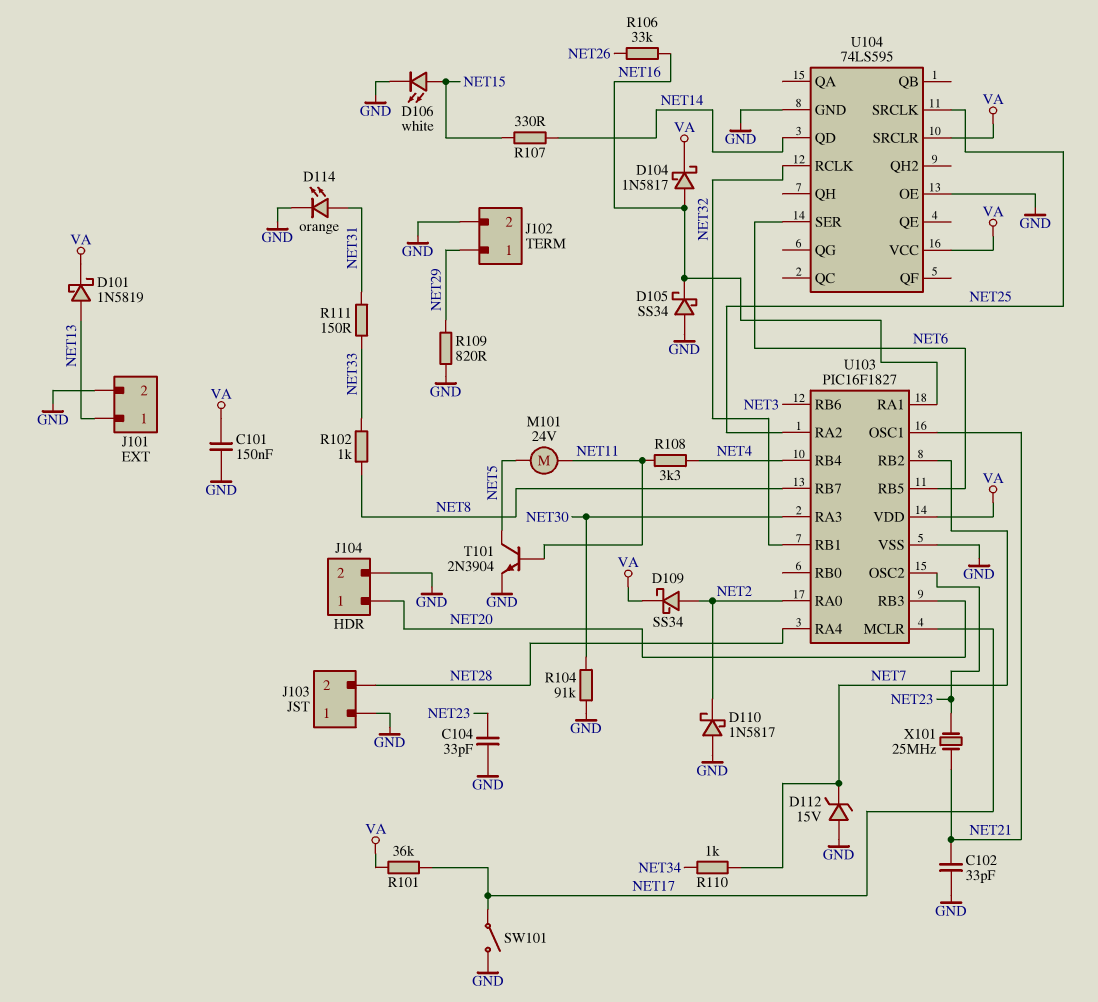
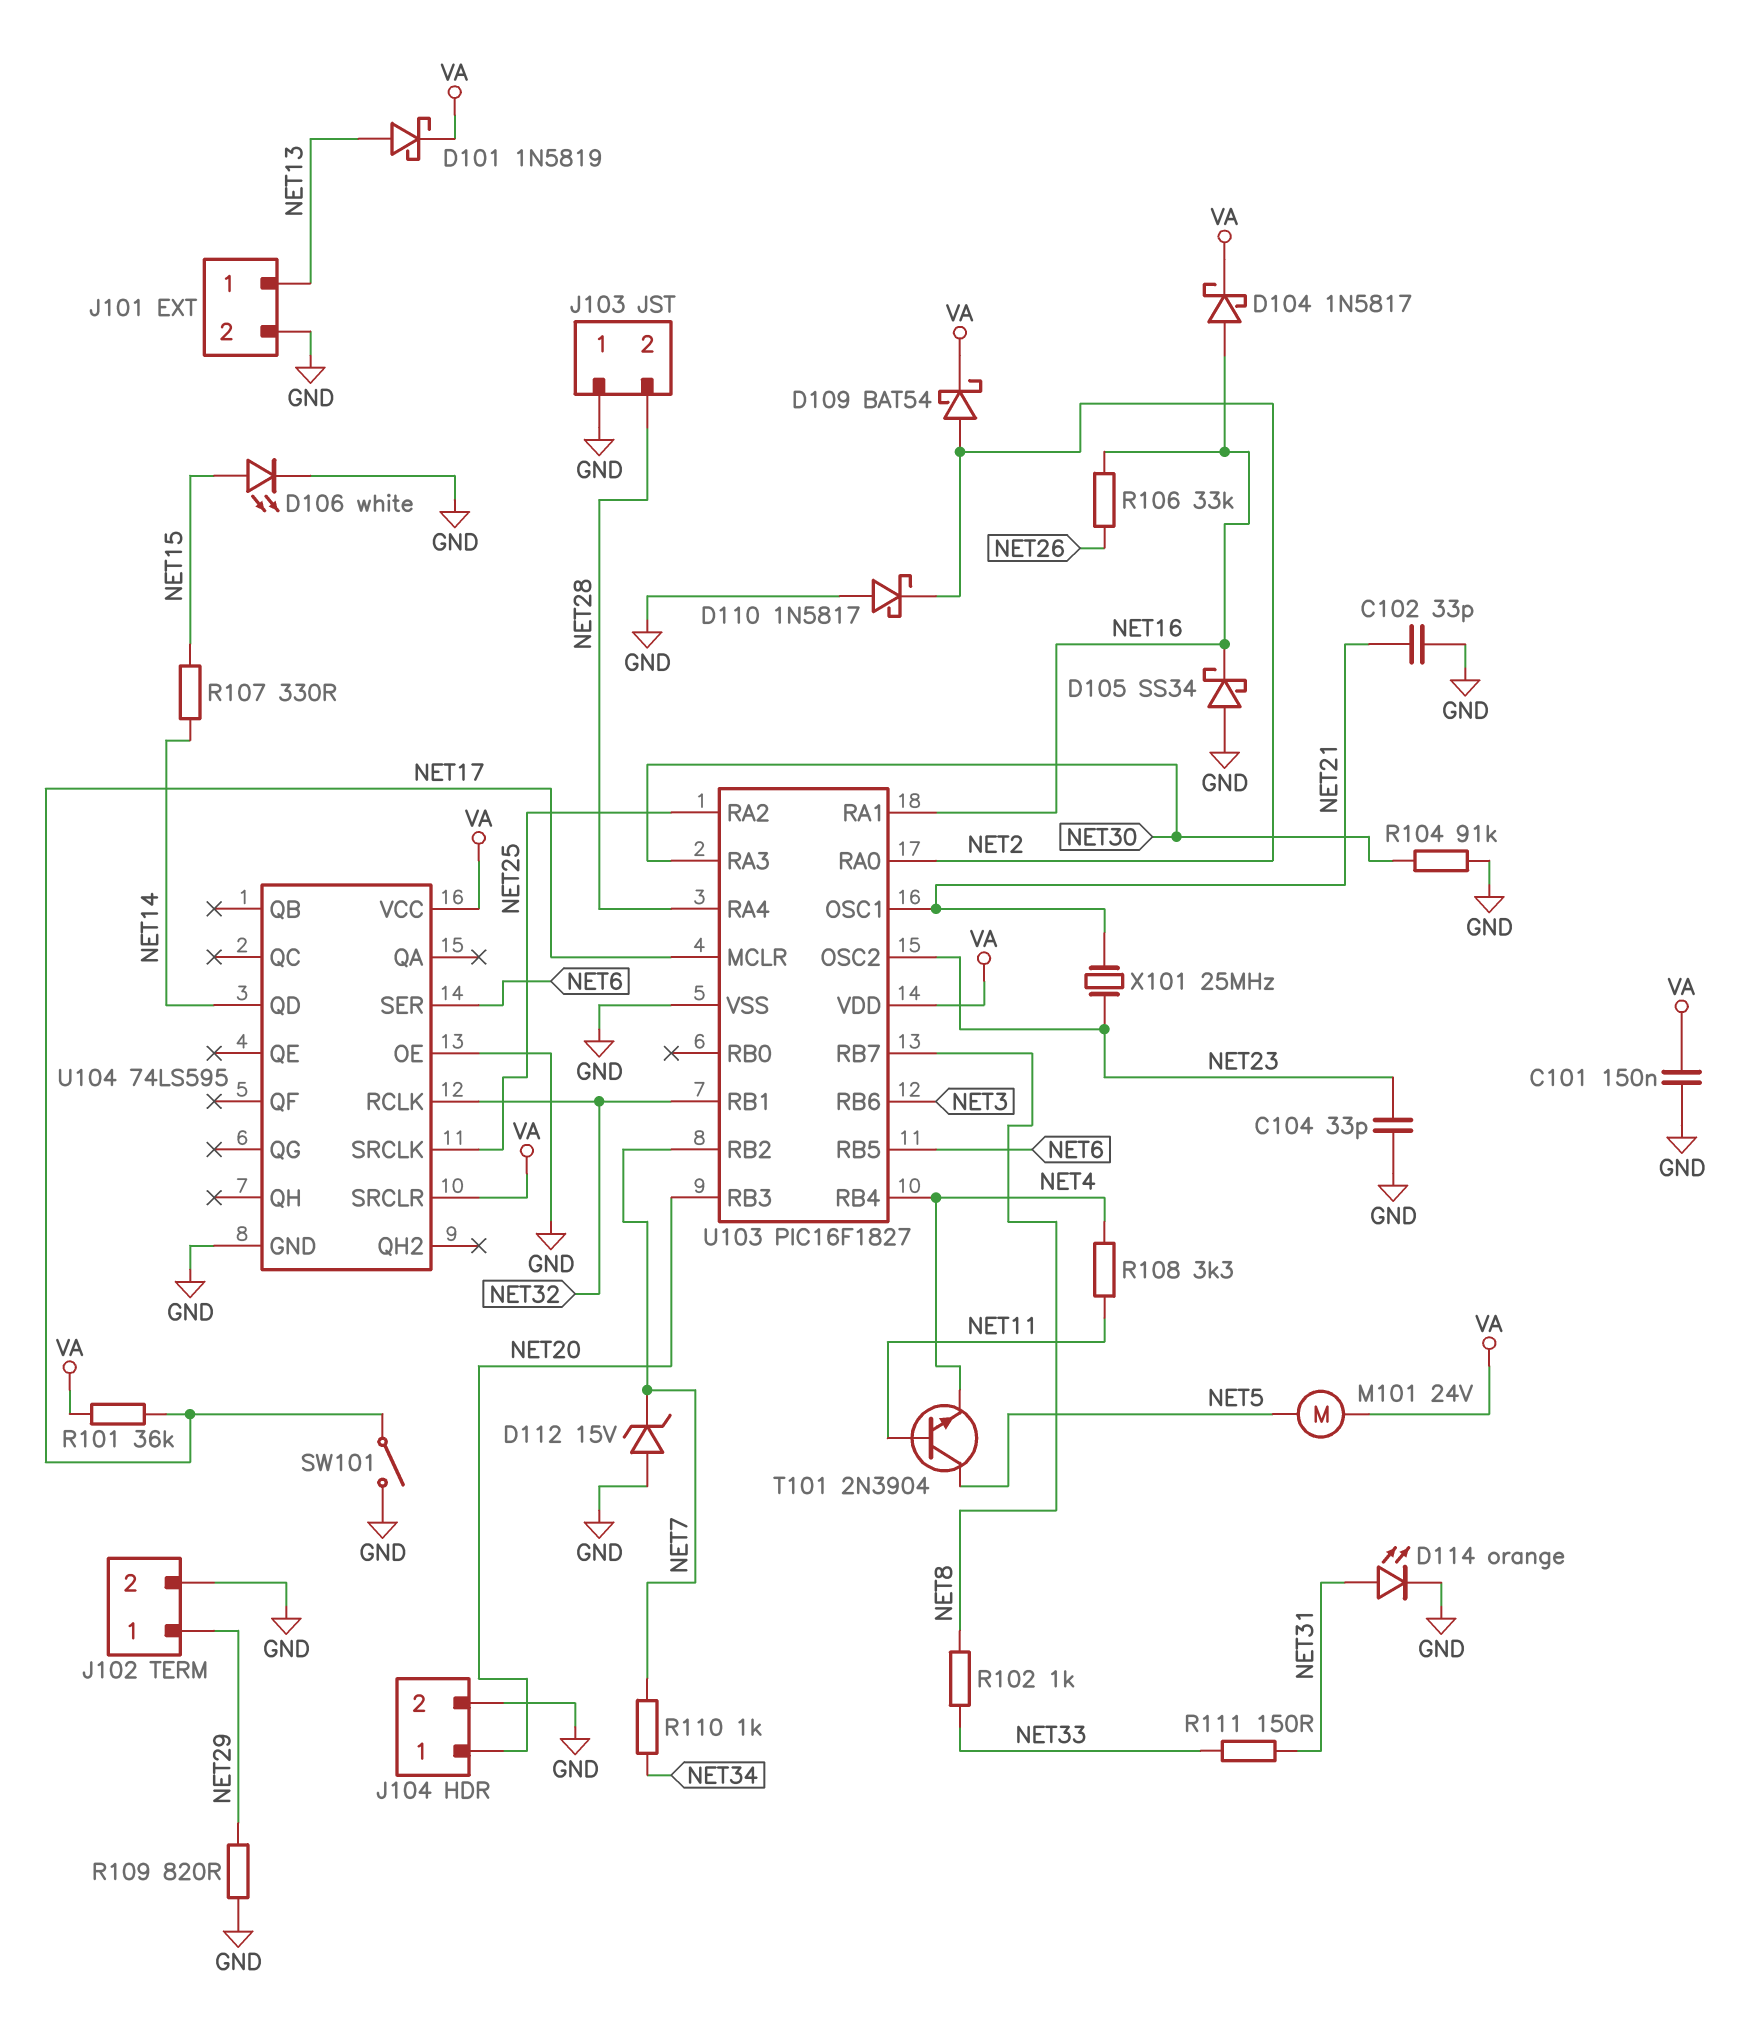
D109: schottky SS34 (A NET2, K VA) -> schottky BAT54 (A NET2, K VA)
M101: motor 24V (NET5, NET11) -> motor 24V (NET5, VA)
T101: NPN 2N3904 (B NET11, C NET5, E GND) -> NPN 2N3904 (B NET11, C NET5, E NET4)

